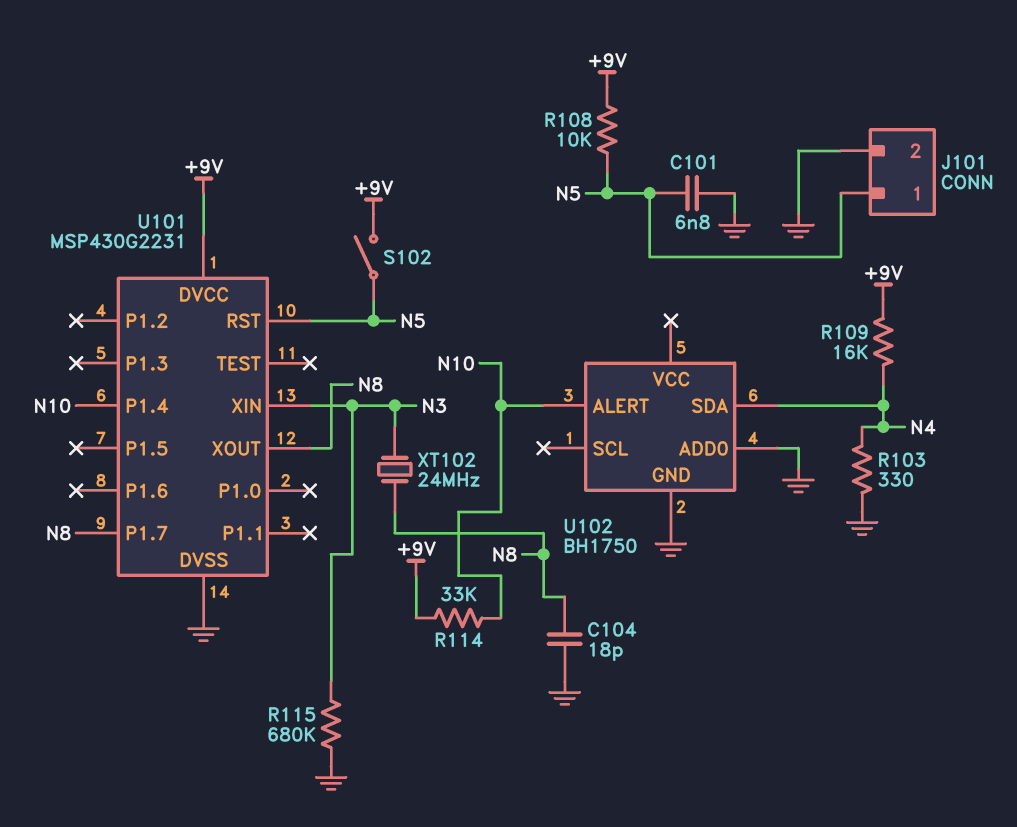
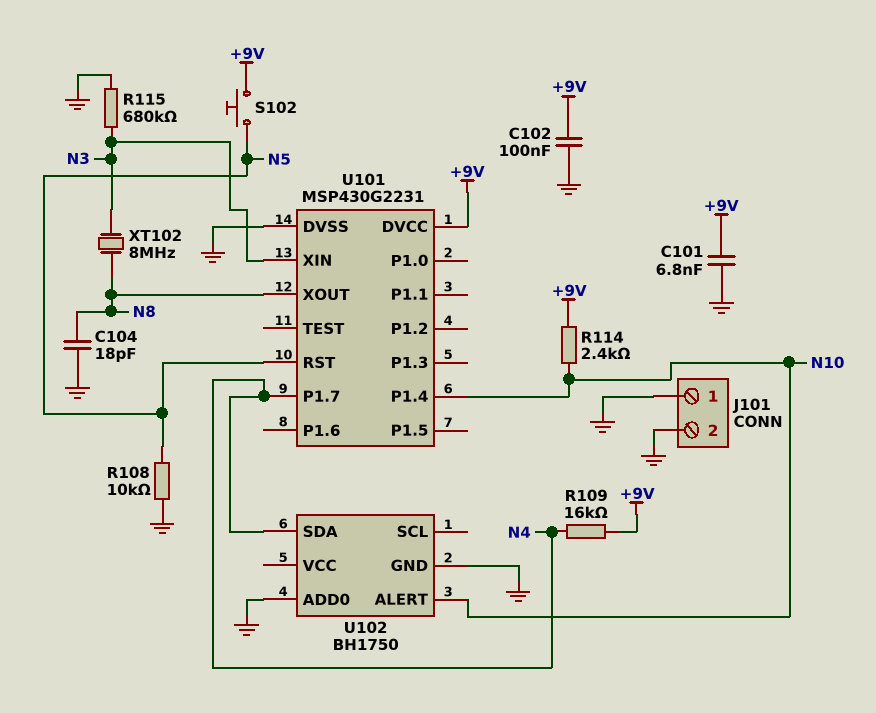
C101: 6.8nF (GND, N5) -> 6.8nF (+9V, GND)
C102: none -> 100nF (+9V, GND)
J101 pin 1: N5 -> GND
R103: 330 (GND, N4) -> none
R108: 10k (+9V, N5) -> 10k (GND, N5)
R114: 33k (+9V, N10) -> 2.4k (+9V, N10)
S102: switch (+9V, N5) -> button (+9V, N5)
U101 pin P1.7: N8 -> N4
XT102: 24MHz (N3, N8) -> 8MHz (N3, N8)

